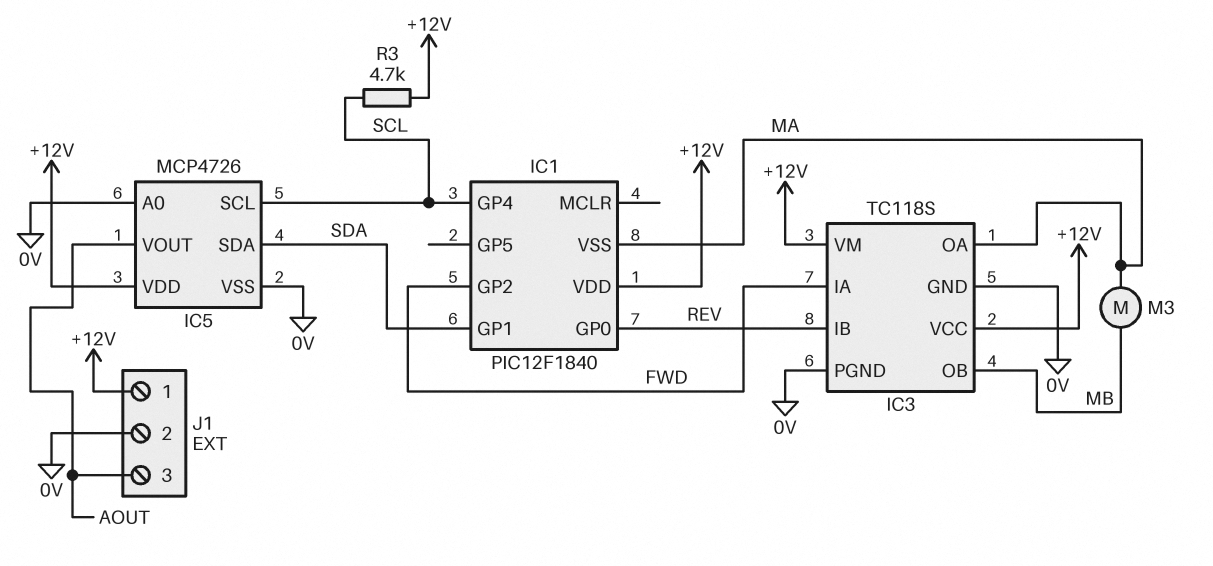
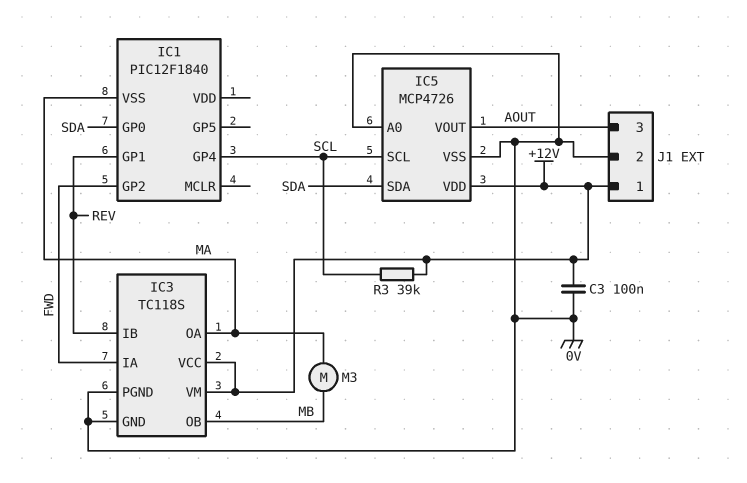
C3: none -> 100nF (+12V, 0V)
IC1 pin GP0: REV -> SDA
IC1 pin GP1: SDA -> REV
IC1 pin VDD: +12V -> none
R3: 4.7k (+12V, SCL) -> 39k (+12V, SCL)

